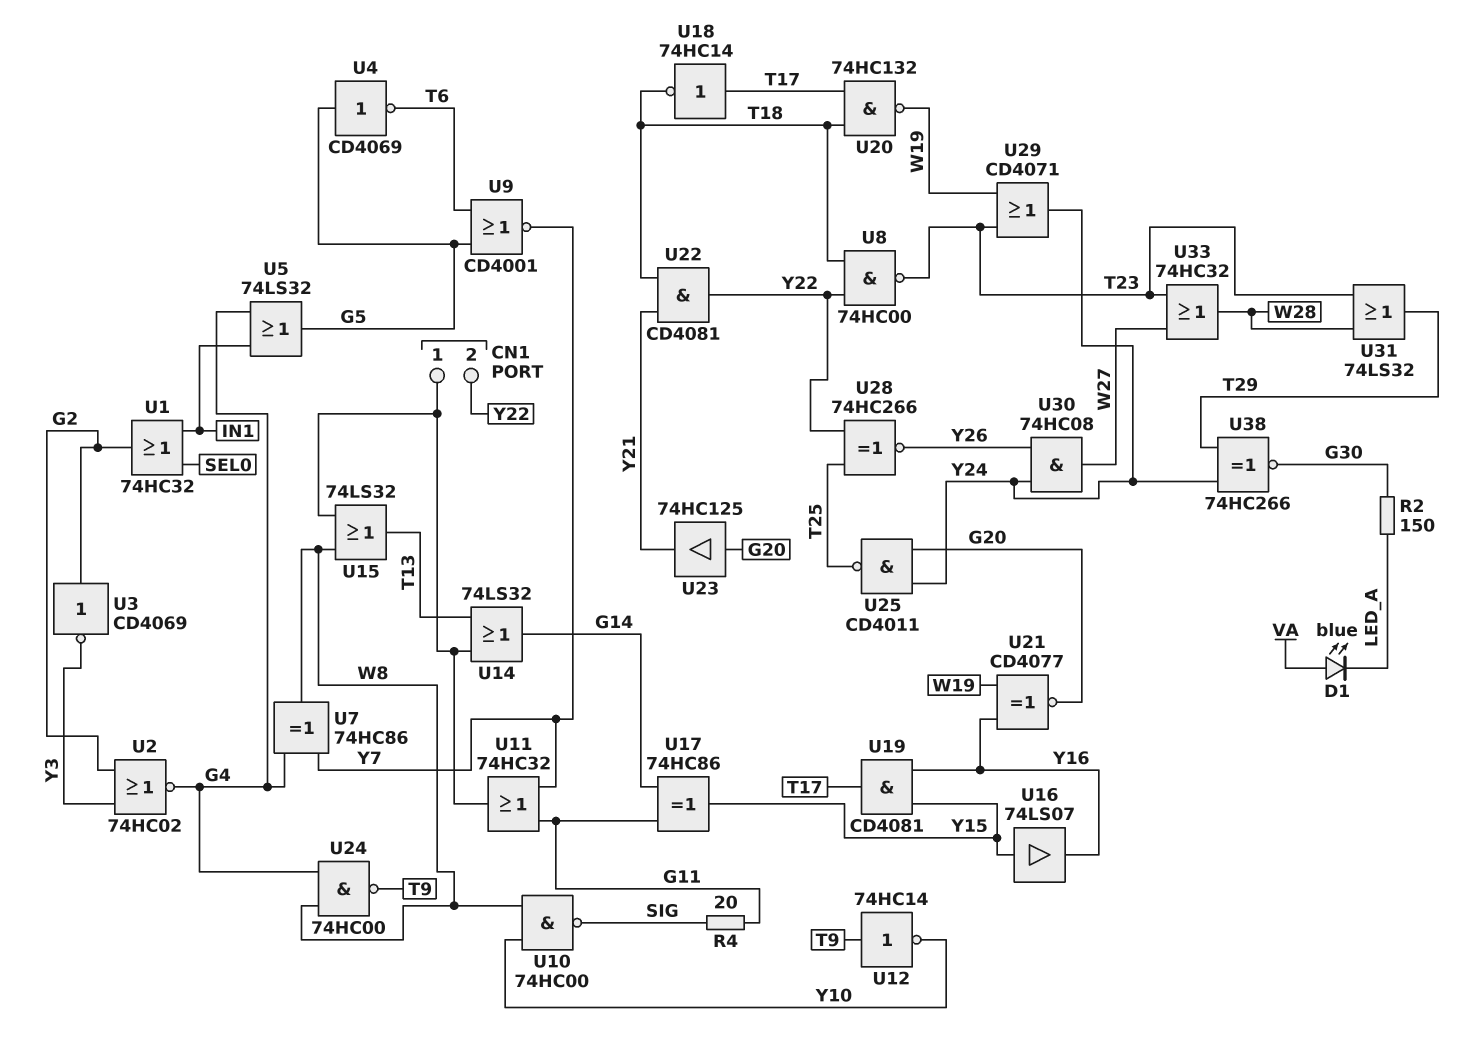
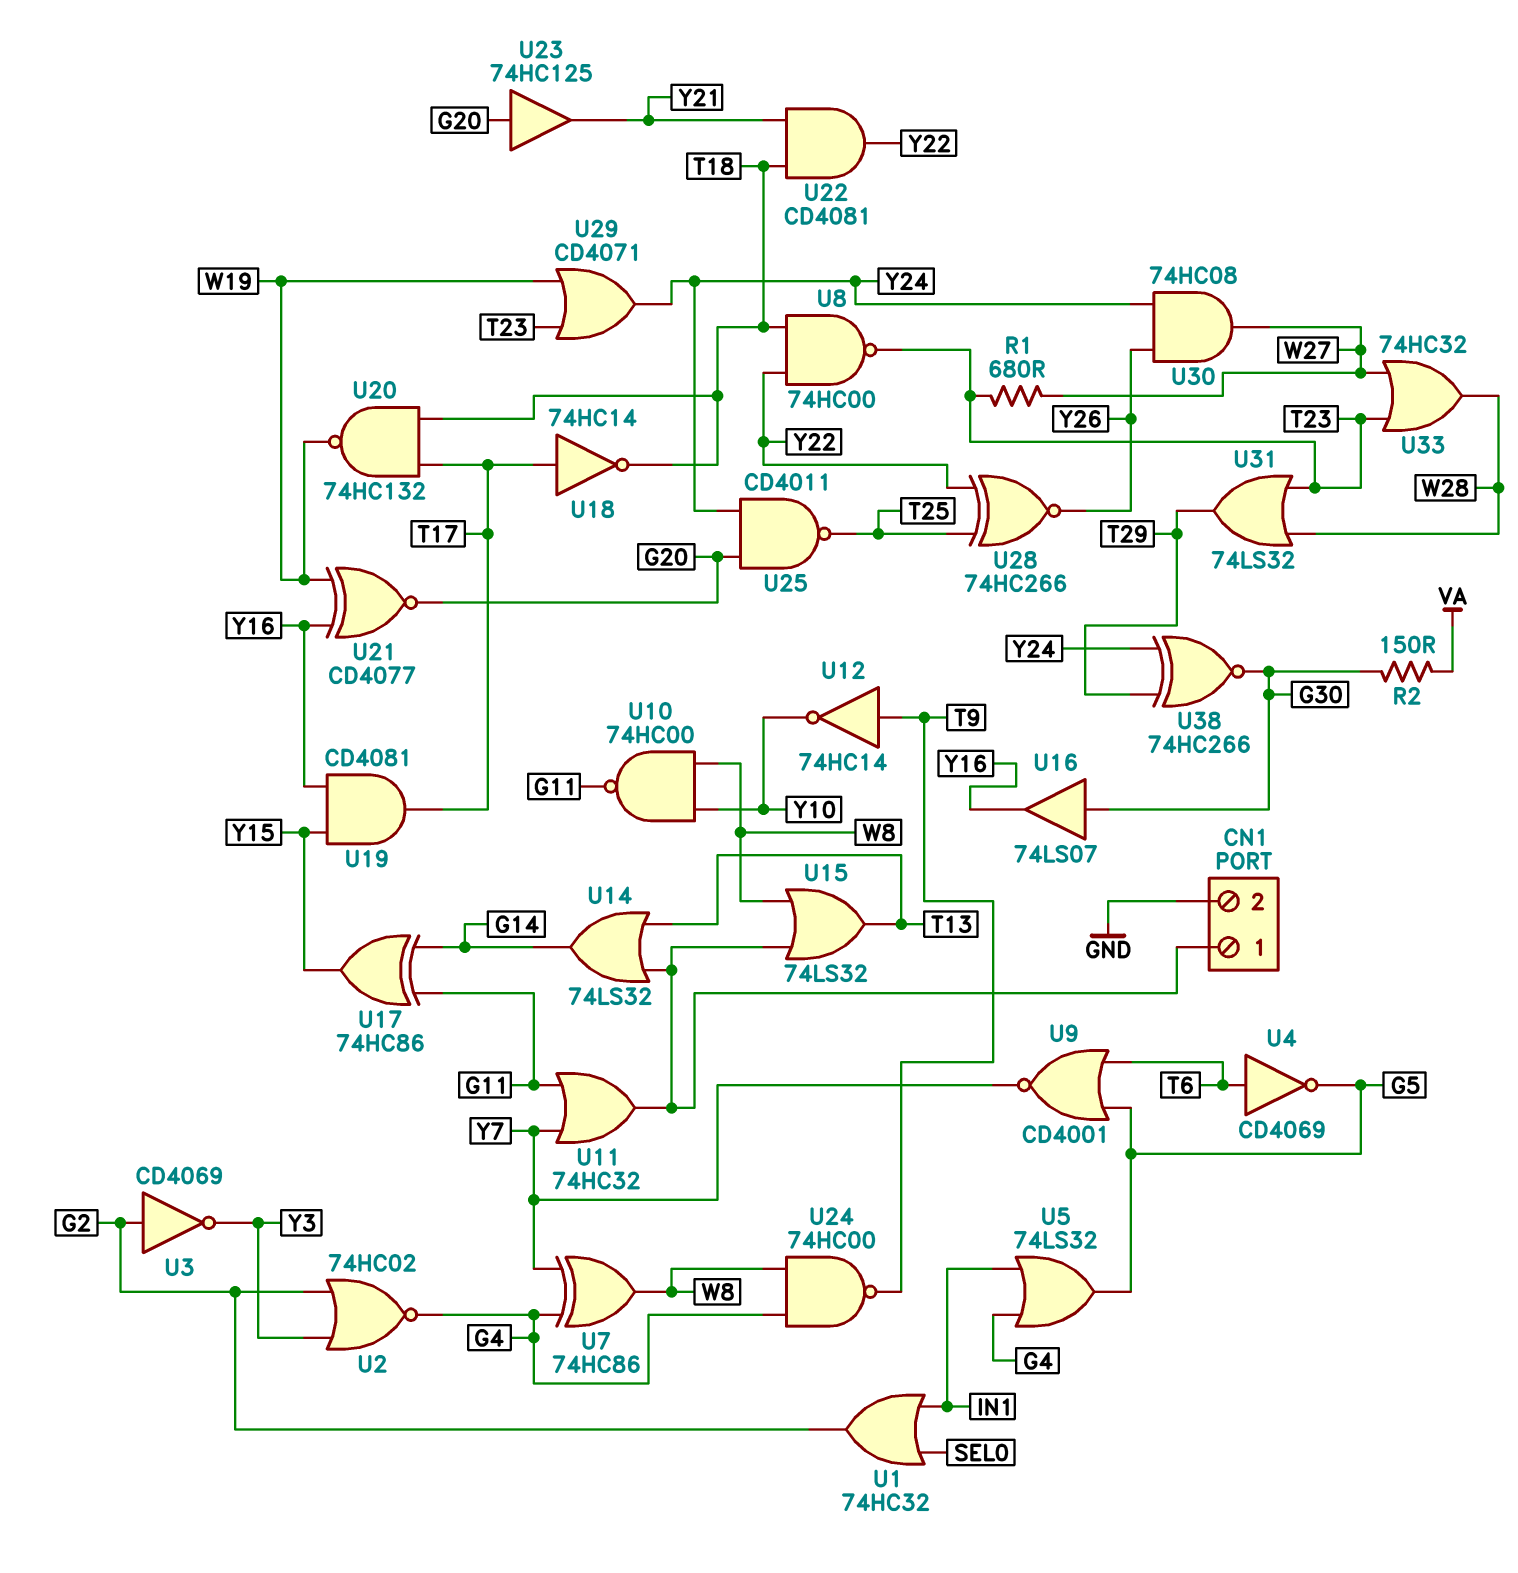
CN1 pin 2: Y22 -> GND
D1: LED blue (A VA, K LED_A) -> none
R1: none -> 680 (T23, W27)
R2: 150 (G30, LED_A) -> 150 (G30, VA)
R4: 20 (G11, SIG) -> none
U4: NOT CD4069 (in G5, out T6) -> NOT CD4069 (in T6, out G5)
U10: NAND 74HC00 (in W8, in Y10, out SIG) -> NAND 74HC00 (in W8, in Y10, out G11)
U16: buffer 74LS07 (in Y15, out Y16) -> buffer 74LS07 (in G30, out Y16)

